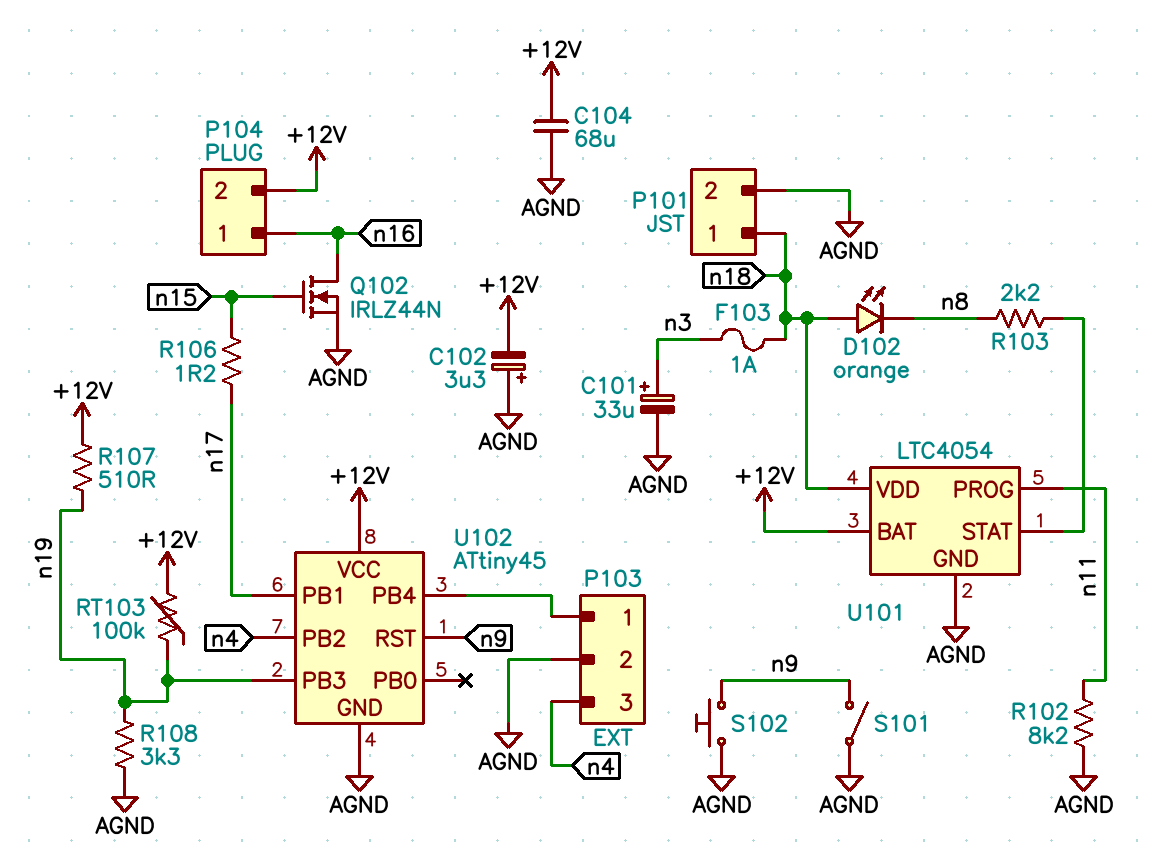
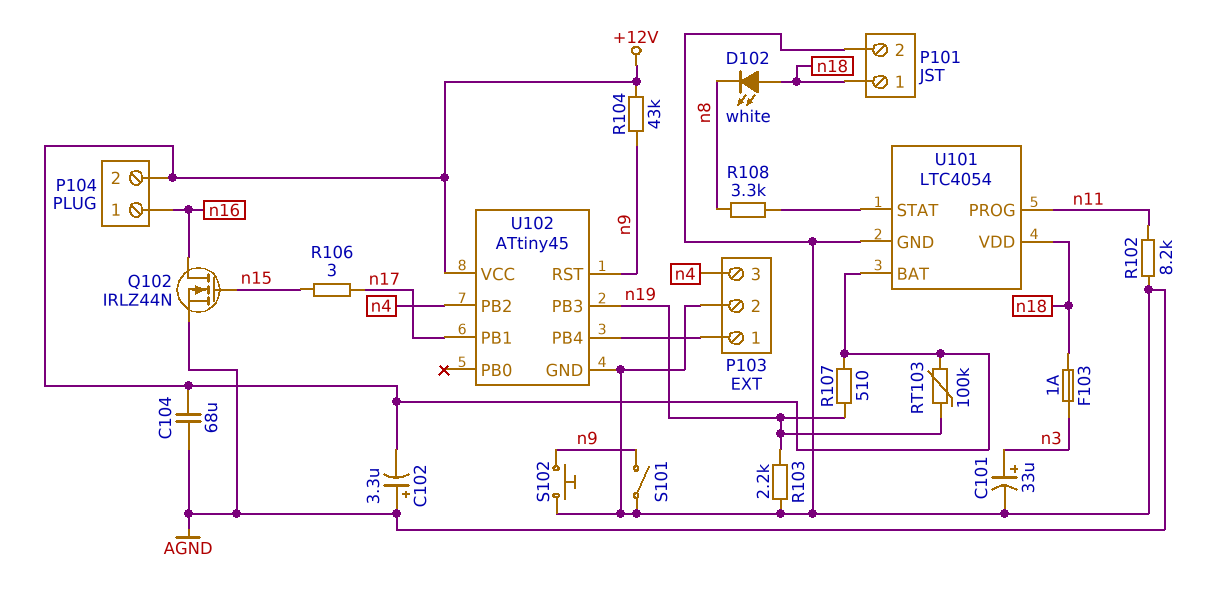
D102: LED orange (A n18, K n8) -> LED white (A n18, K n8)
R103: 2.2k (U101/STAT, n8) -> 2.2k (AGND, n19)
R104: none -> 43k (+12V, n9)
R106: 1.2 (n15, n17) -> 3 (n15, n17)
R108: 3.3k (AGND, n19) -> 3.3k (U101/STAT, n8)

